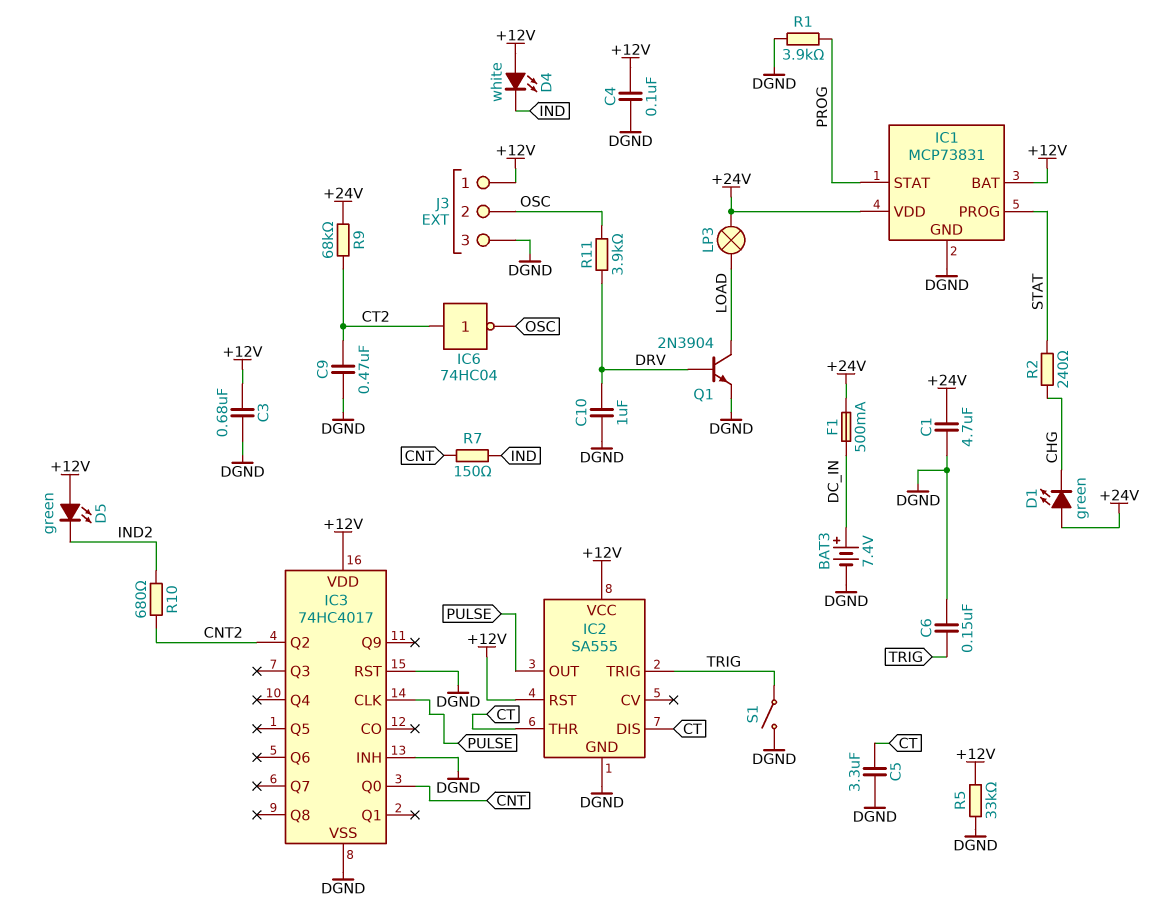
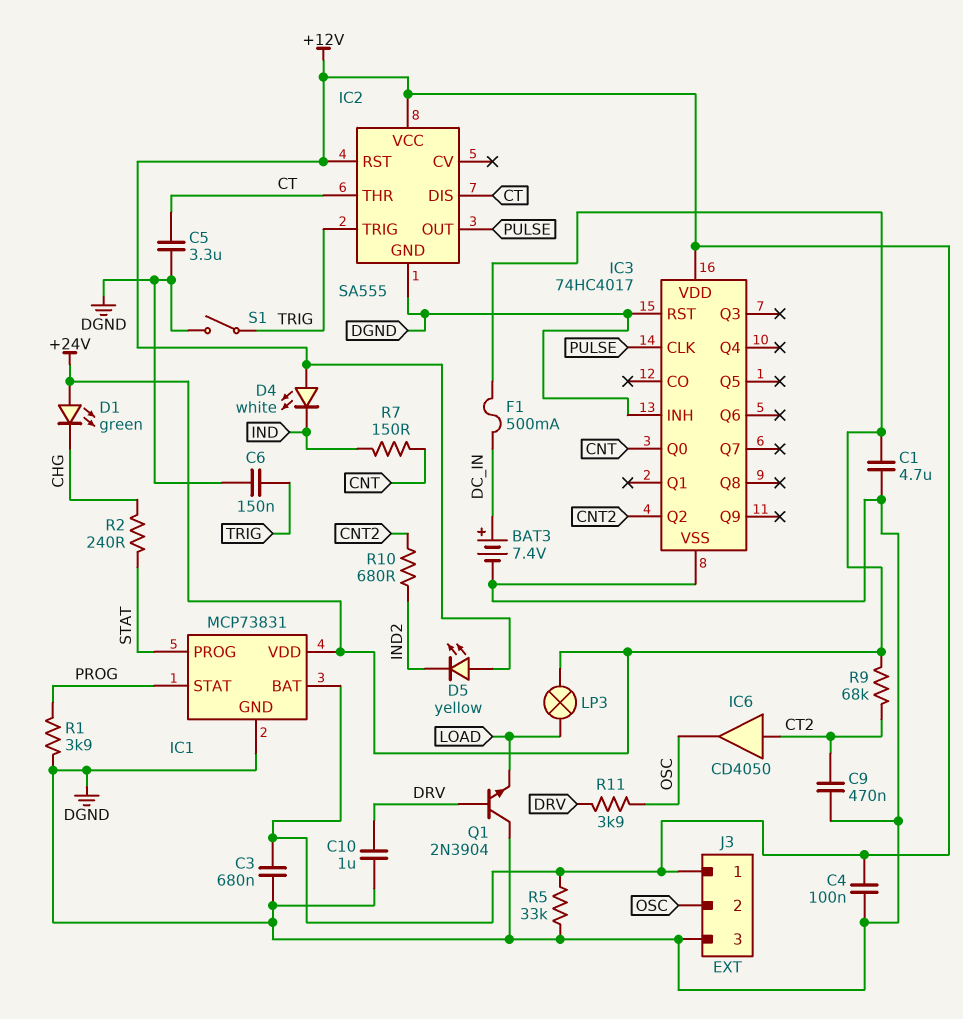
D5: LED green (A +12V, K IND2) -> LED yellow (A +12V, K IND2)
IC6: NOT 74HC04 (in CT2, out OSC) -> buffer CD4050 (in CT2, out OSC)
Q1: NPN 2N3904 (B DRV, C LOAD, E DGND) -> NPN 2N3904 (B DRV, C DGND, E LOAD)

